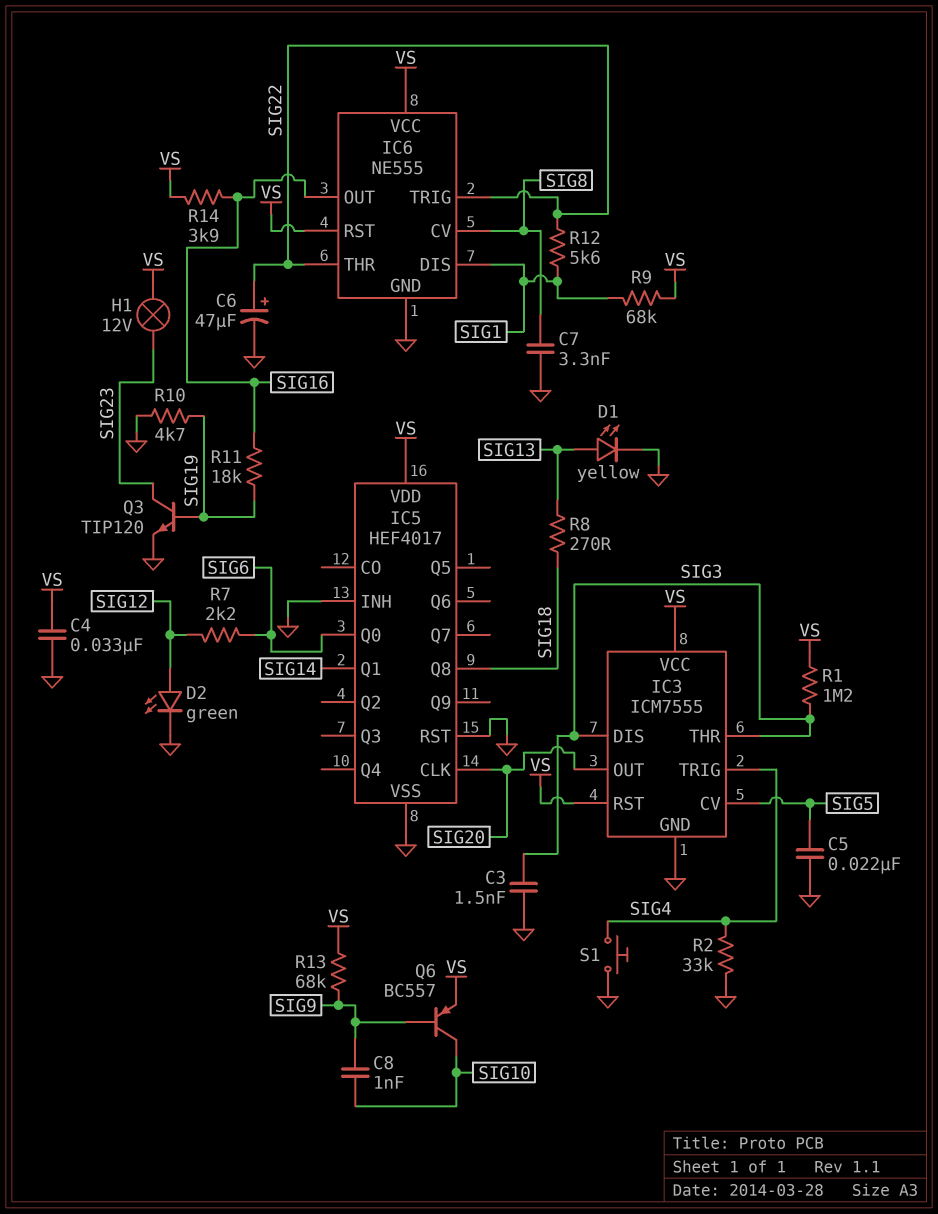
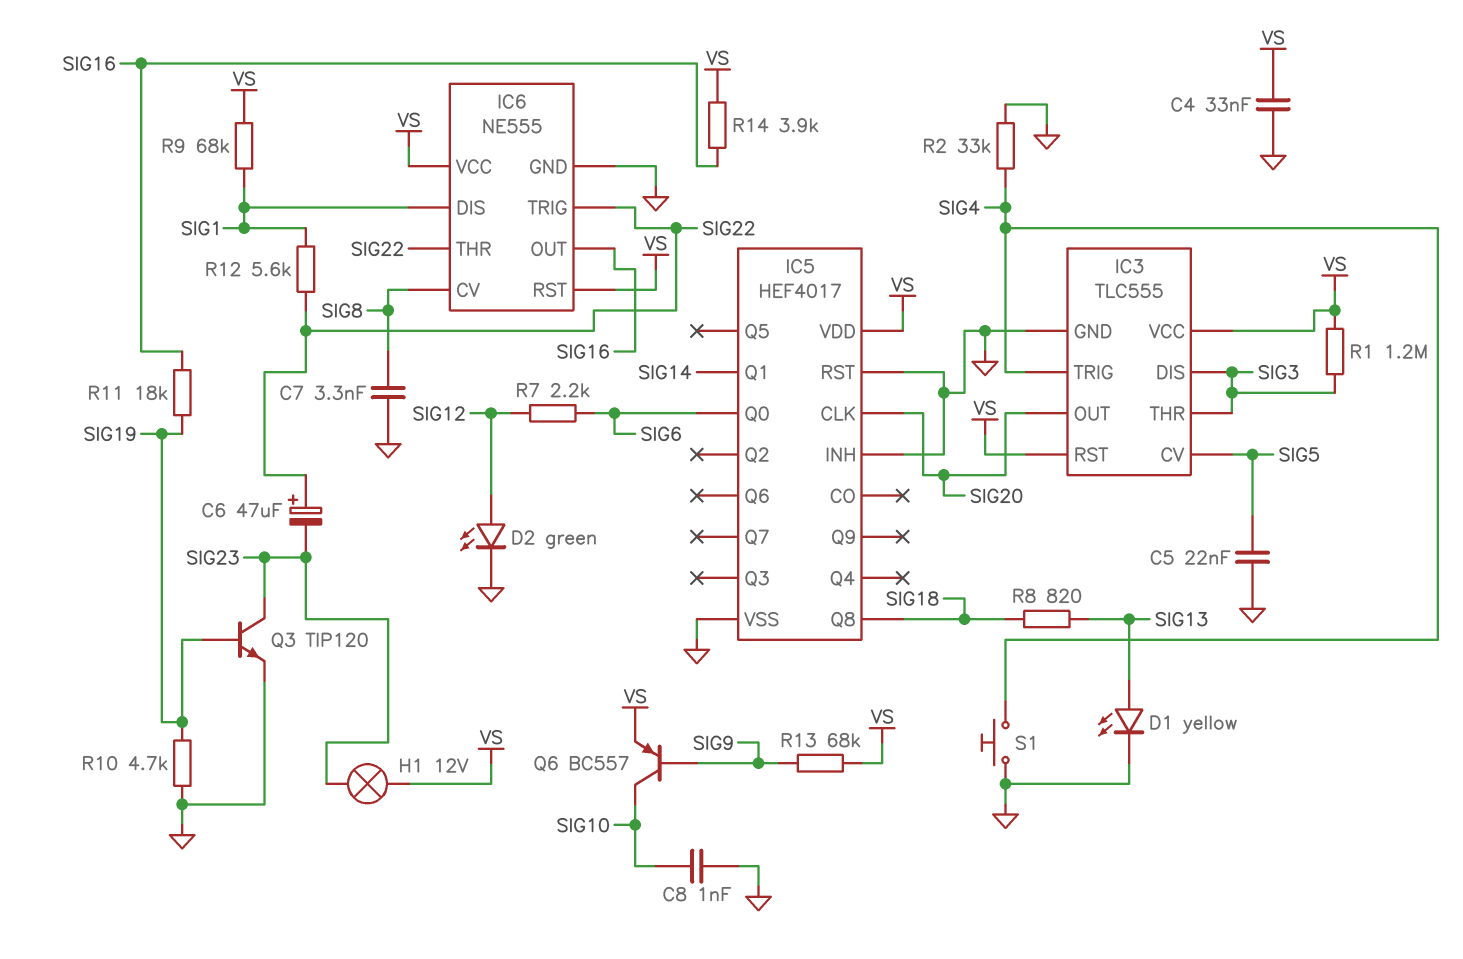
C3: 1.5nF (GND, SIG3) -> none
C6: 47uF (plus SIG22, minus GND) -> 47uF (plus SIG22, minus SIG23)
C8: 1nF (SIG9, SIG10) -> 1nF (GND, SIG10)
IC3: ICM7555 -> TLC555
R8: 270 (SIG13, SIG18) -> 820 (SIG13, SIG18)

